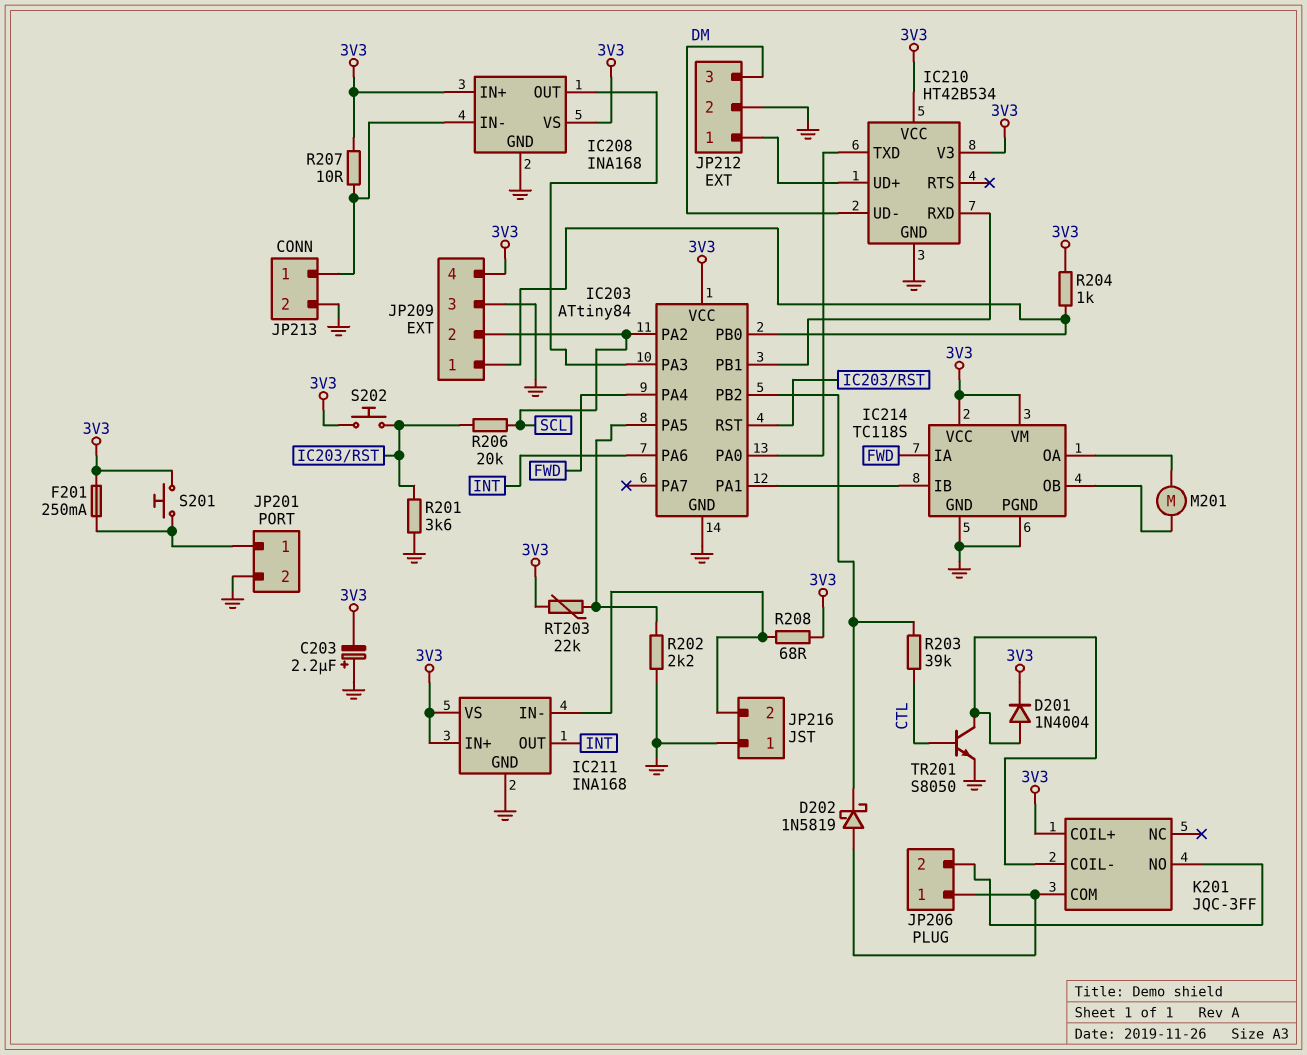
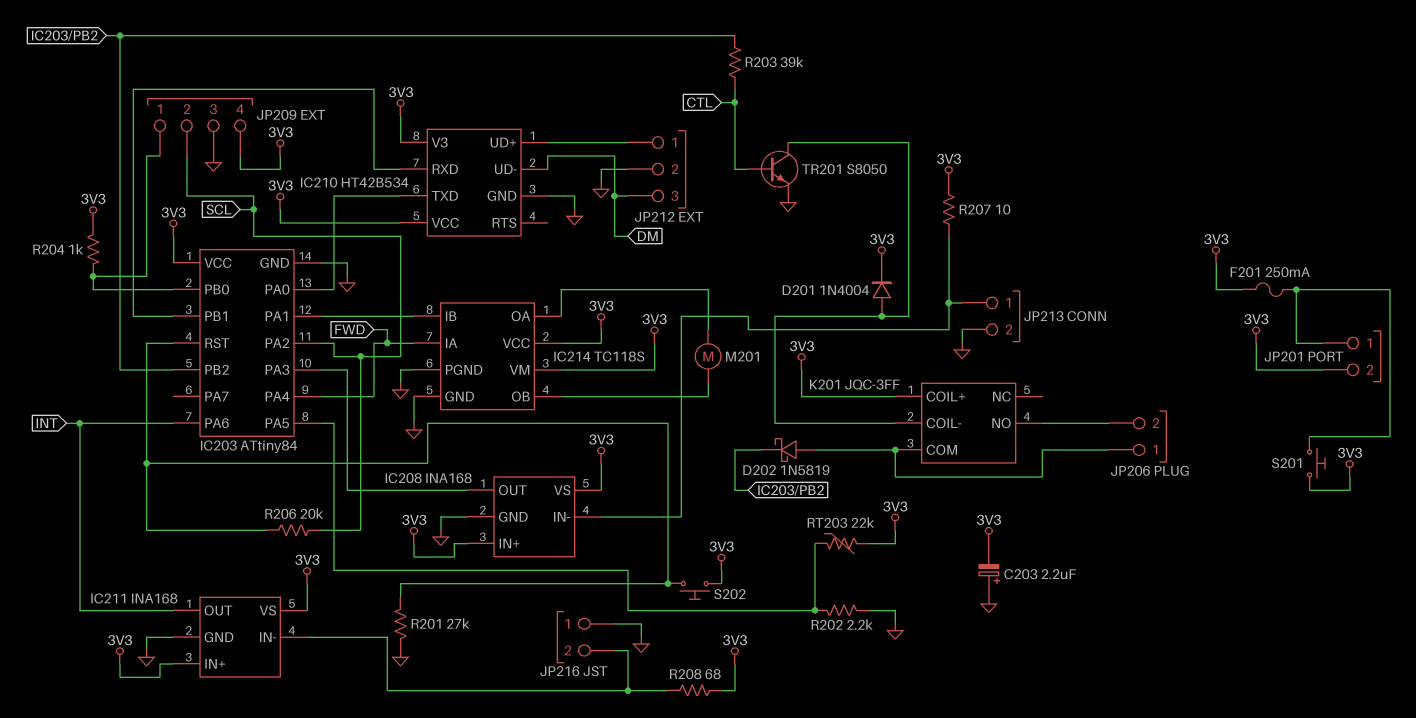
JP201 pin 2: GND -> 3V3
R201: 3.6k (GND, IC203/RST) -> 27k (GND, IC203/RST)

